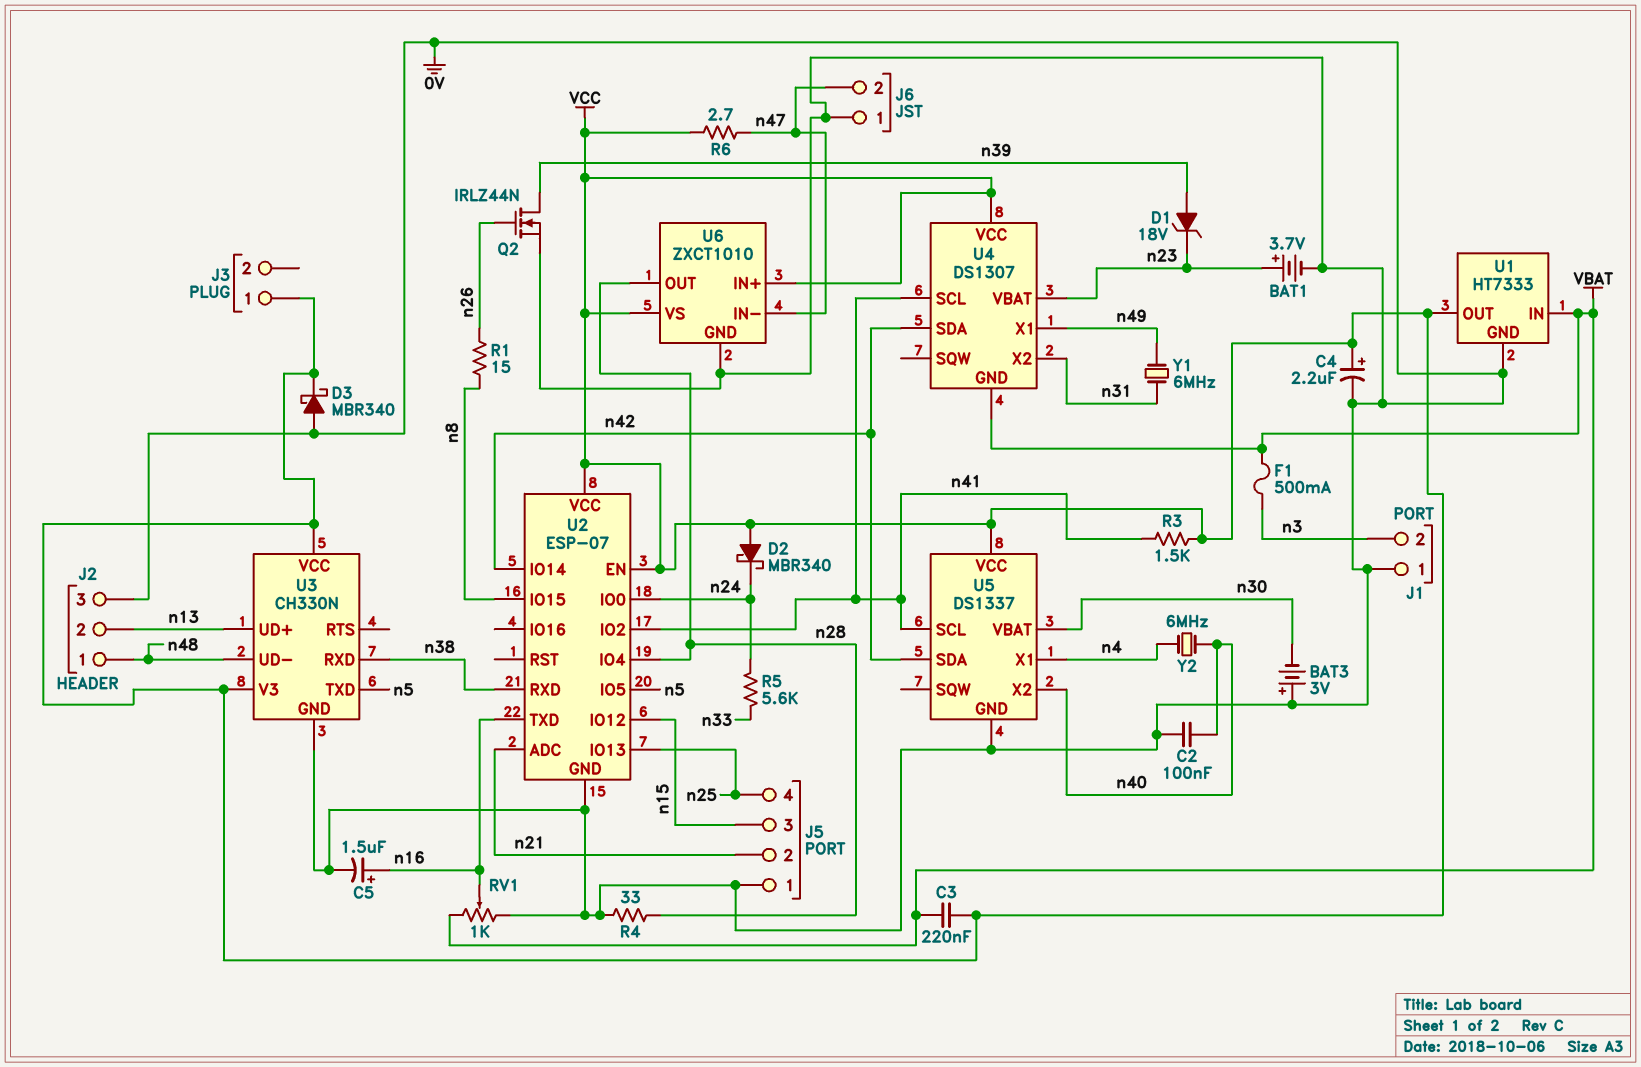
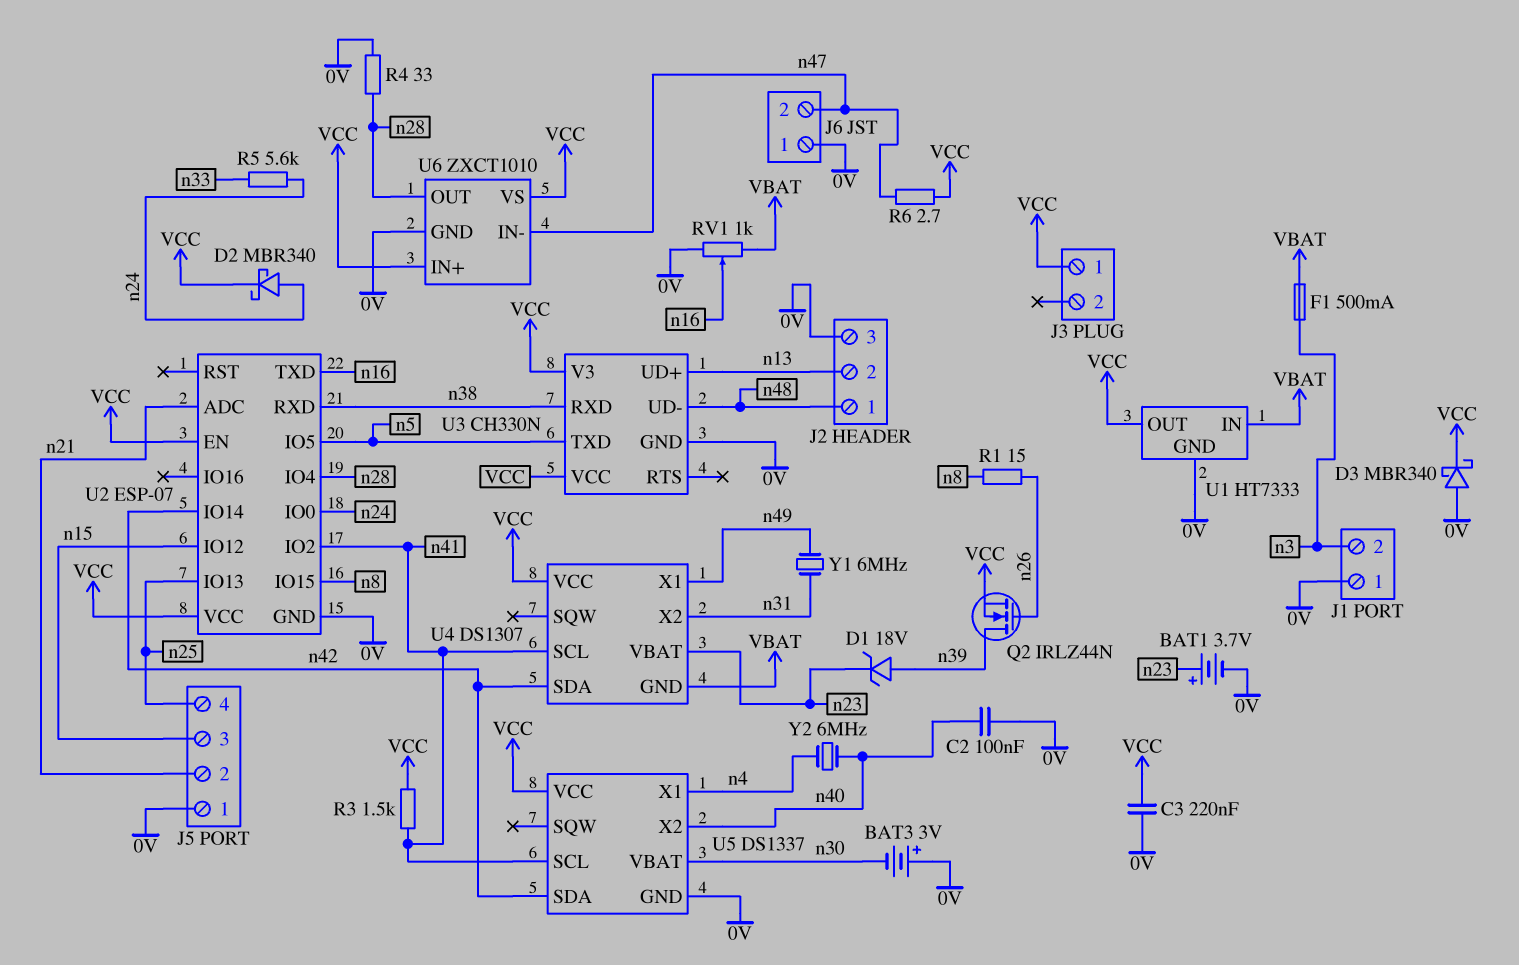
C3: 220nF (VBAT, VCC) -> 220nF (0V, VCC)
C4: 2.2uF (plus VCC, minus 0V) -> none
C5: 1.5uF (plus n16, minus 0V) -> none
D2: schottky MBR340 (A VCC, K n24) -> schottky MBR340 (A n24, K VCC)
Q2: NMOS IRLZ44N (G n26, D n39, S 0V) -> NMOS IRLZ44N (G n26, D n39, S VCC)

